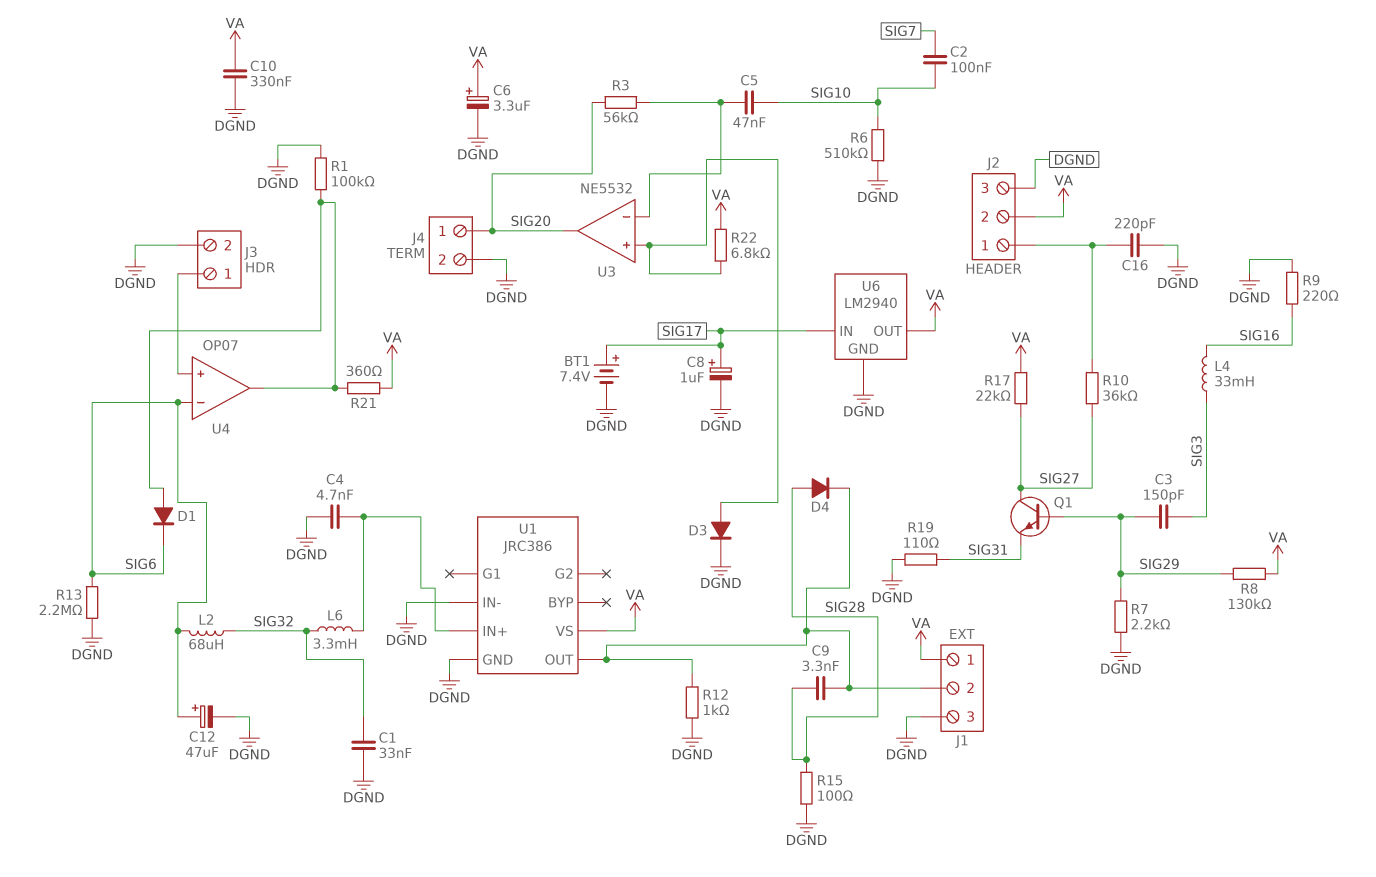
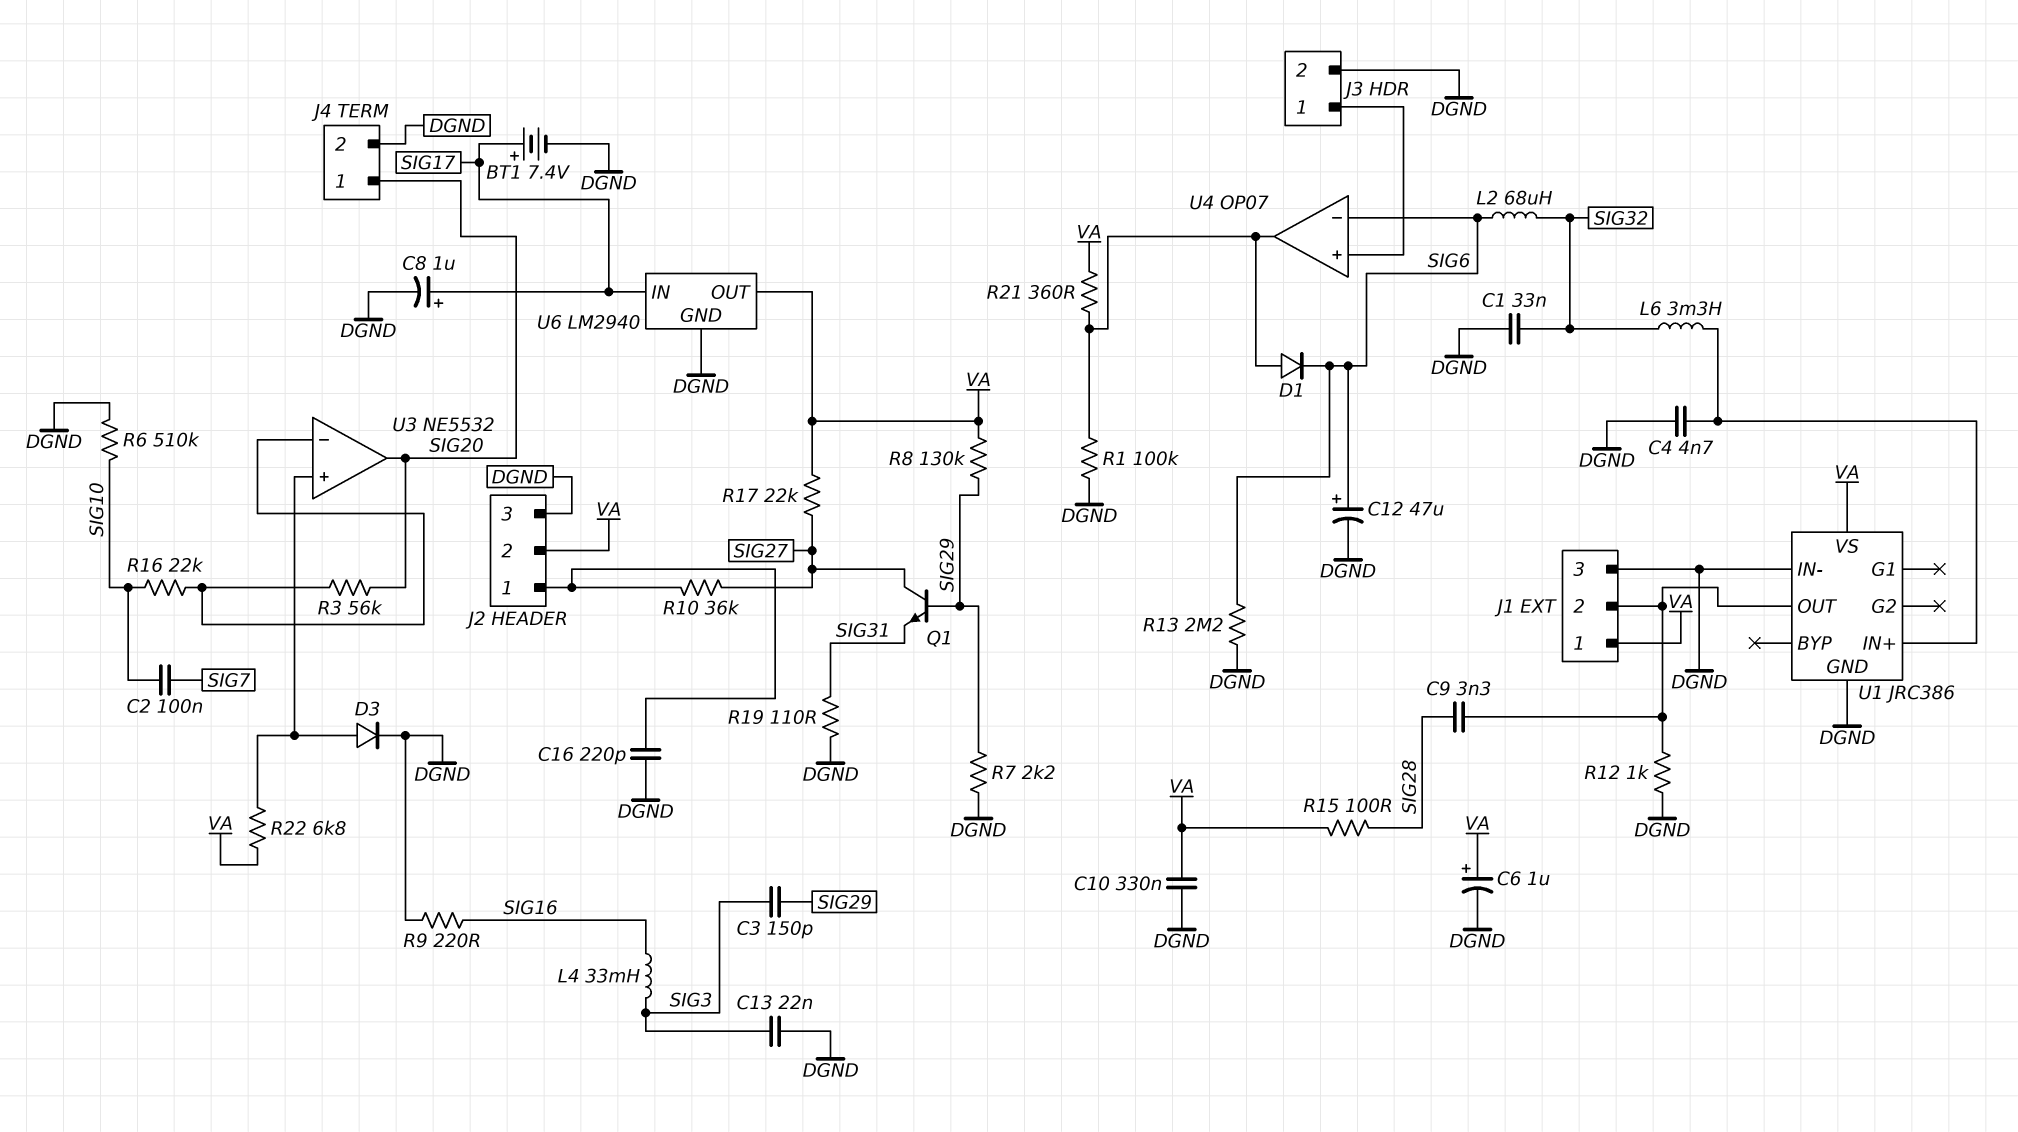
C5: 47nF (SIG10, U3/in-) -> none
C6: 3.3uF (plus VA, minus DGND) -> 1uF (plus VA, minus DGND)
C13: none -> 22nF (DGND, SIG3)
D4: diode (A SIG28, K J1/2) -> none
R15: 100 (DGND, SIG28) -> 100 (SIG28, VA)
R16: none -> 22k (SIG10, U3/in-)

